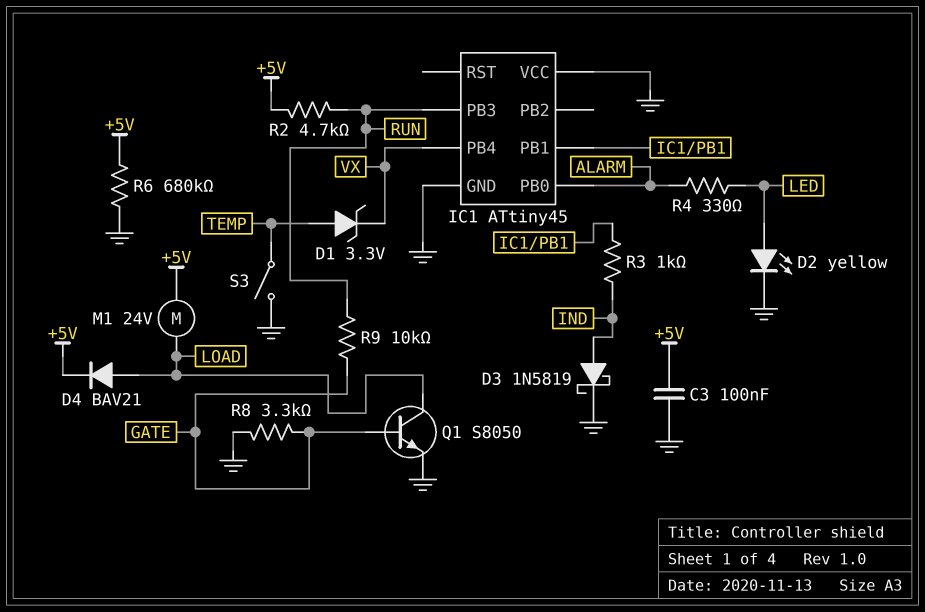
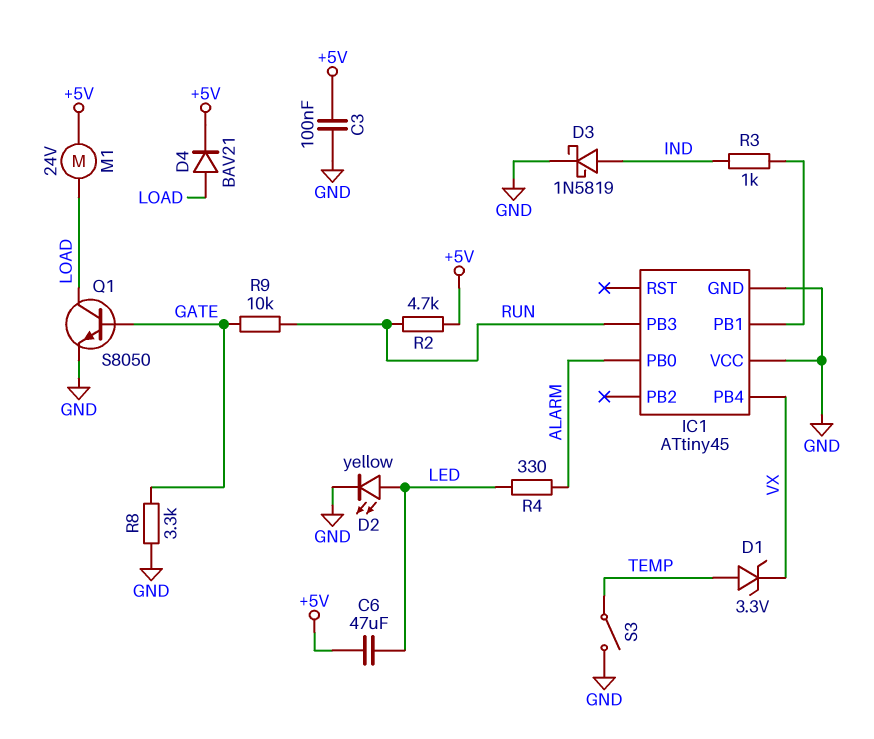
C6: none -> 47uF (+5V, LED)
R6: 680k (+5V, GND) -> none

